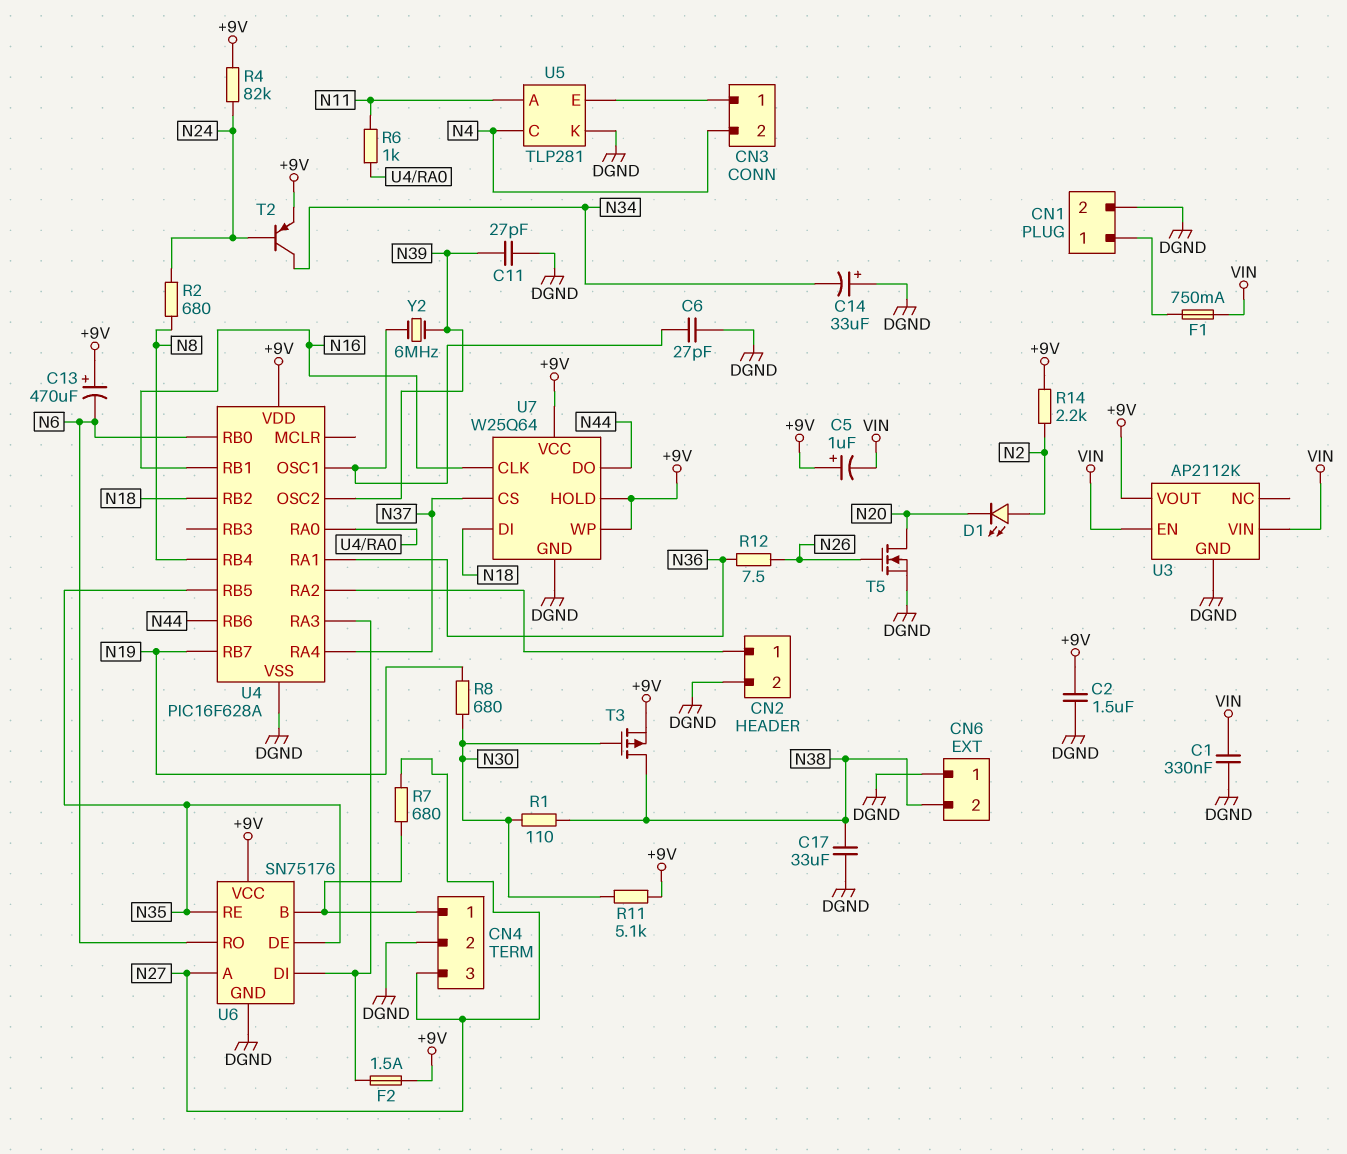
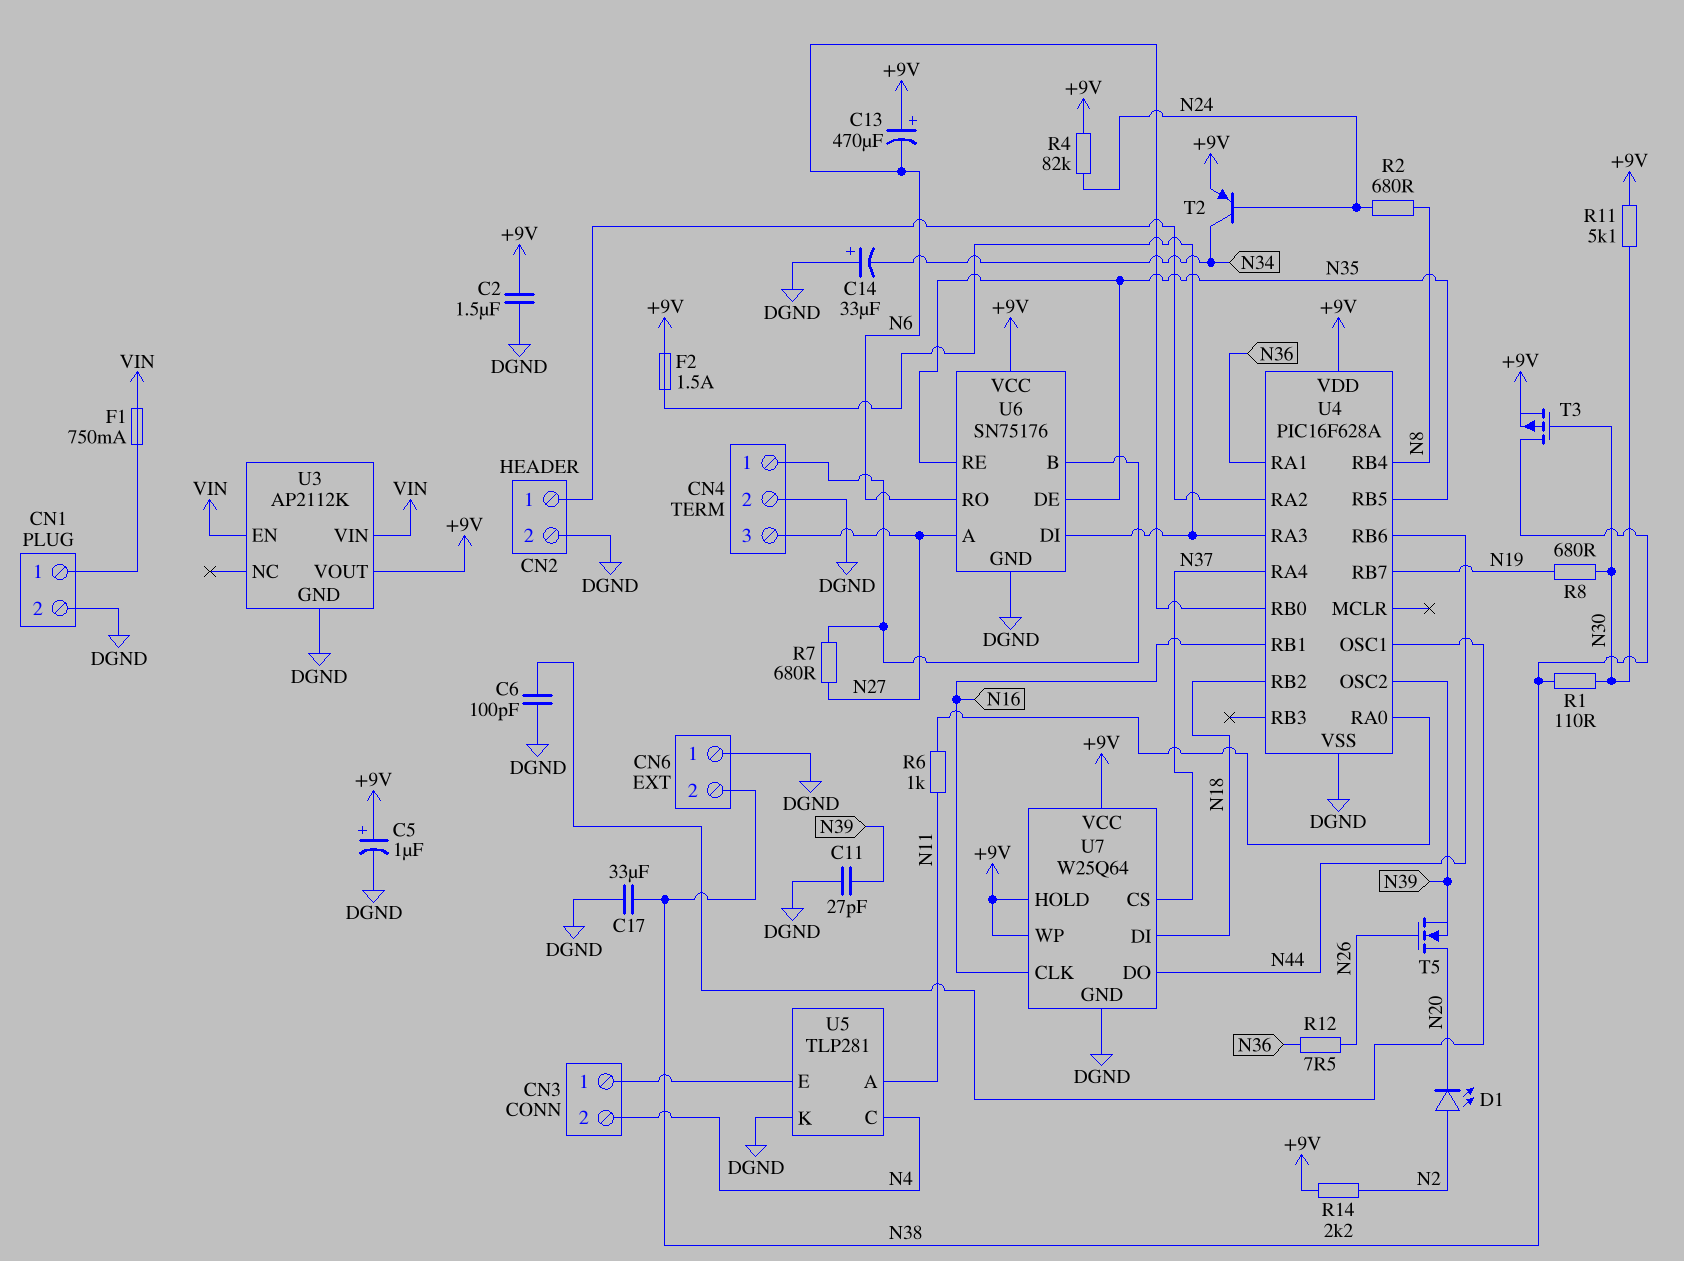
C1: 330nF (DGND, VIN) -> none
C5: 1uF (plus +9V, minus VIN) -> 1uF (plus +9V, minus DGND)
C6: 27pF (DGND, U4/OSC1) -> 100pF (DGND, U4/OSC1)
T5: NMOS (G N26, D N20, S DGND) -> NMOS (G N26, D N20, S N39)
Y2: 6MHz (N39, U4/OSC1) -> none

